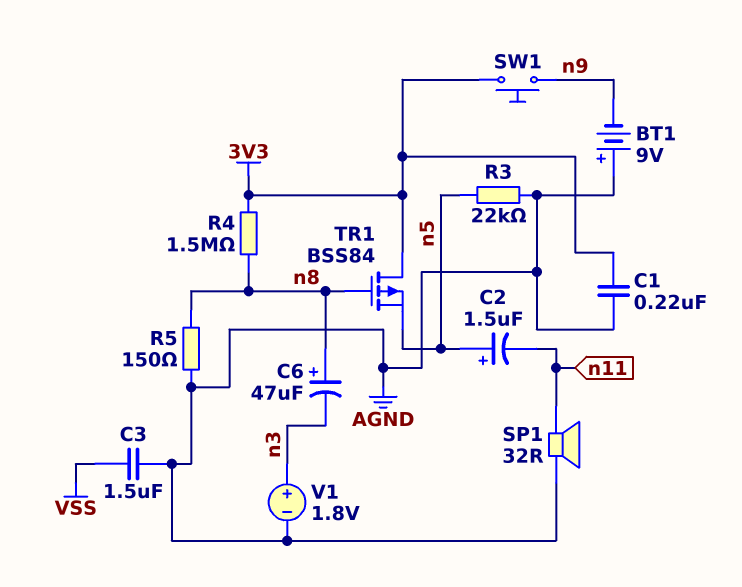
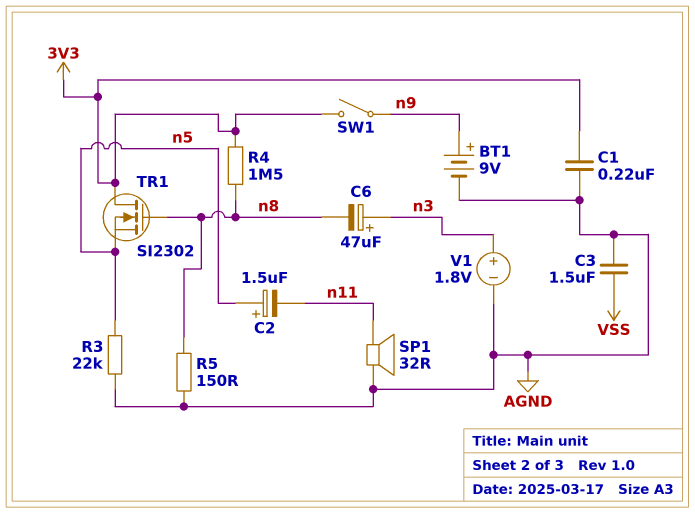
BT1: 9V (plus AGND, minus n9) -> 9V (plus n9, minus AGND)
C6: 47uF (plus n8, minus n3) -> 47uF (plus n3, minus n8)
SW1: button (3V3, n9) -> switch (3V3, n9)
TR1: PMOS BSS84 (G n8, D 3V3, S n5) -> NMOS SI2302 (G n8, D 3V3, S n5)

